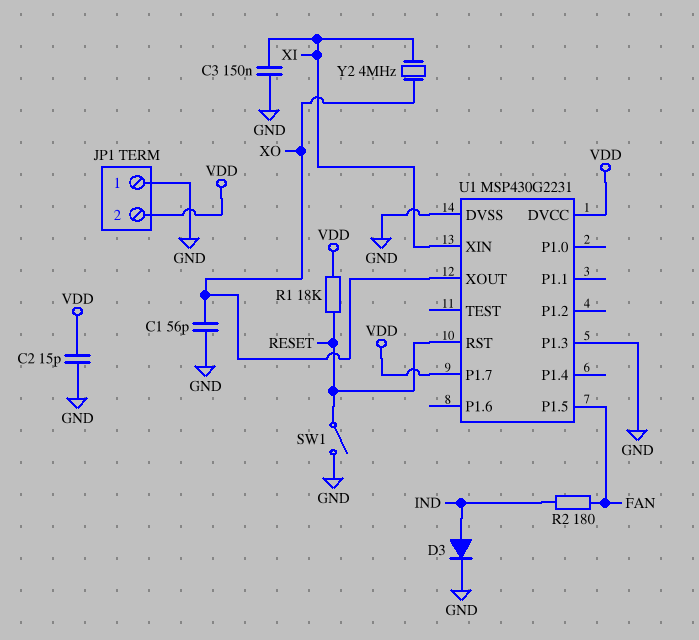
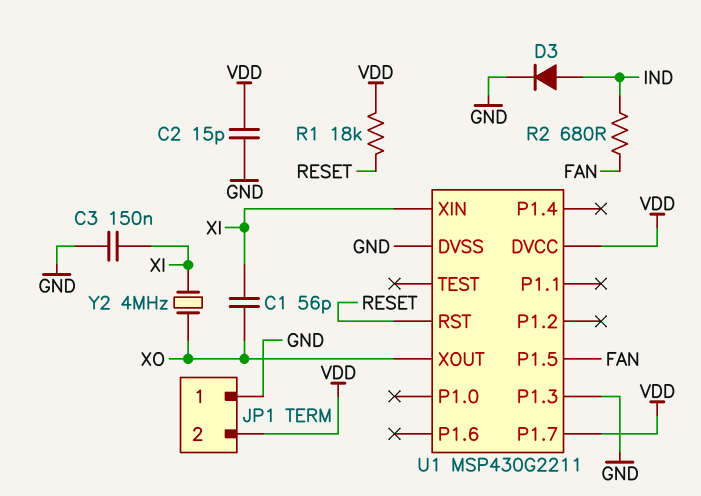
C1: 56pF (GND, XO) -> 56pF (XI, XO)
R2: 180 (FAN, IND) -> 680 (FAN, IND)
SW1: switch (GND, RESET) -> none
U1: MSP430G2231 -> MSP430G2211

